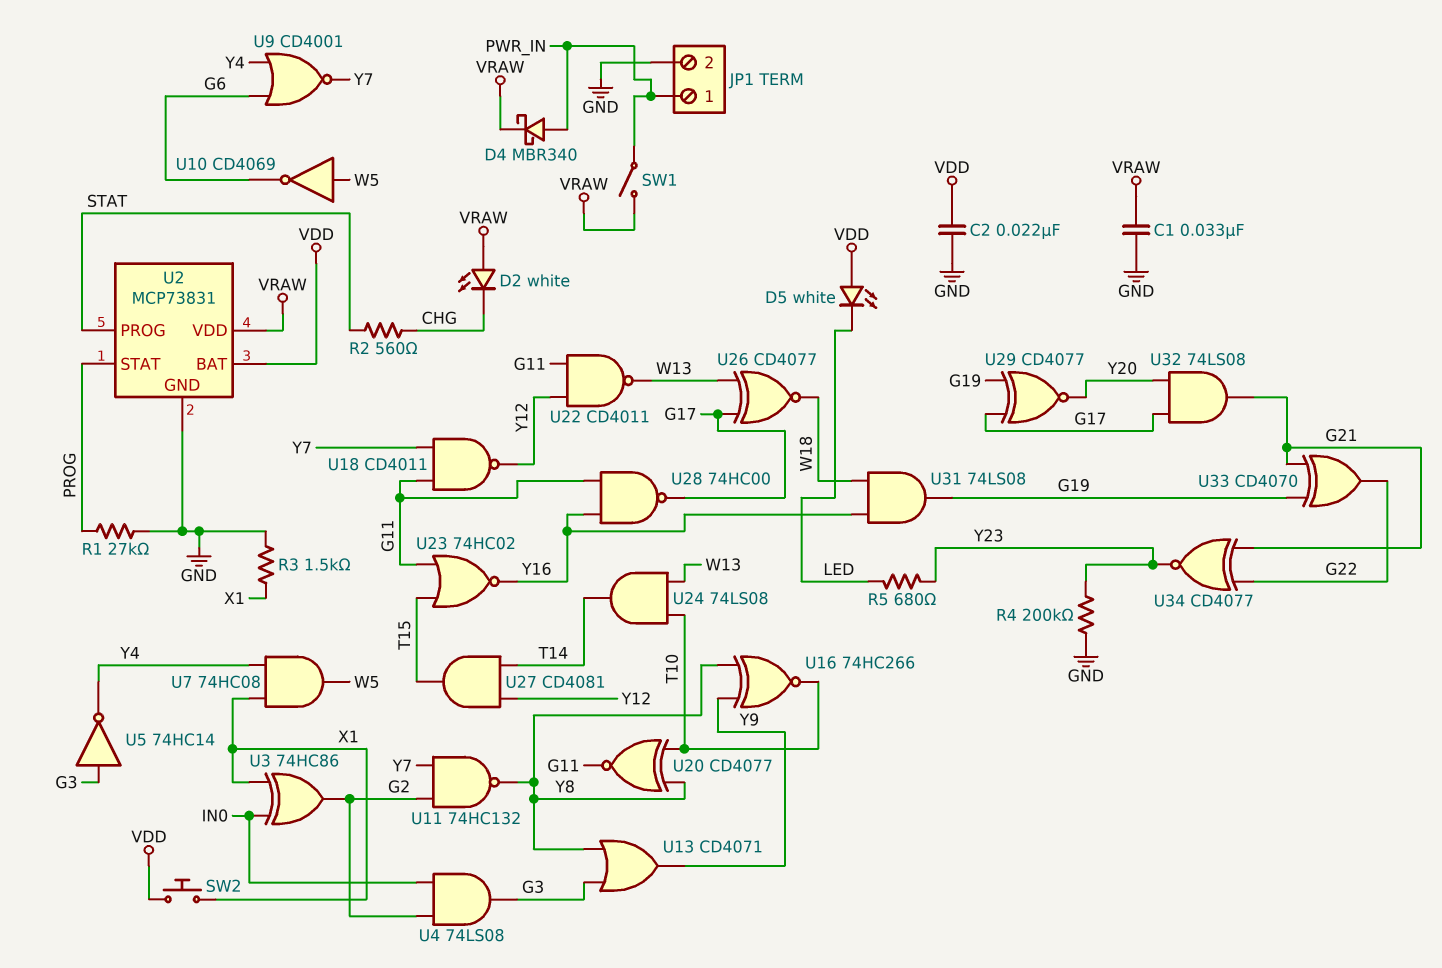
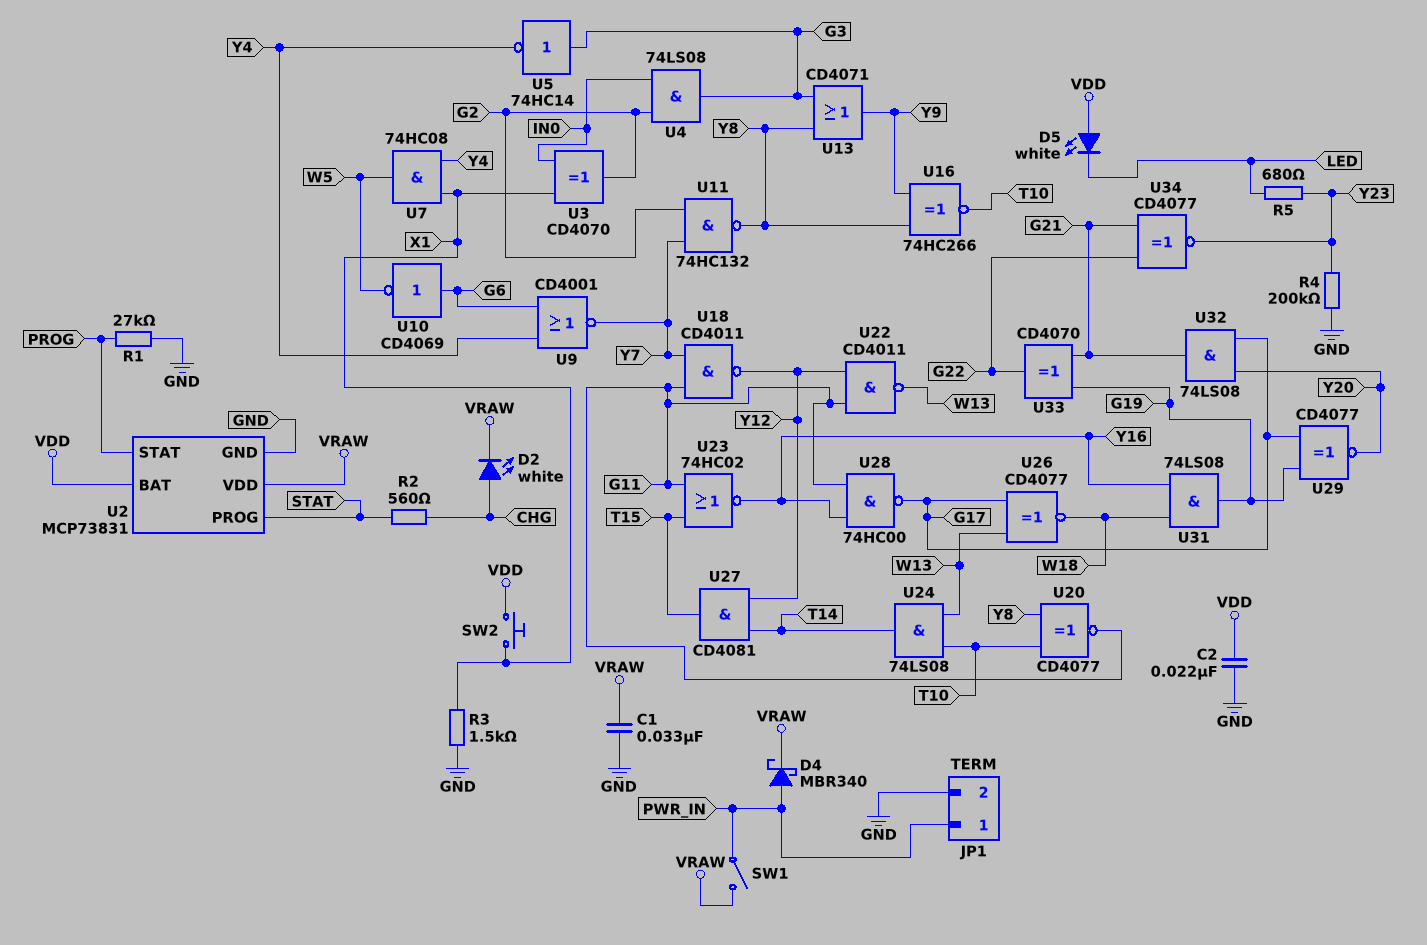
D2: LED white (A VRAW, K CHG) -> LED white (A CHG, K VRAW)
U3: XOR 74HC86 (in IN0, in X1, out G2) -> XOR CD4070 (in IN0, in X1, out G2)
U10: NOT CD4069 (in W5, out G6) -> NOT CD4069 (in G6, out W5)

